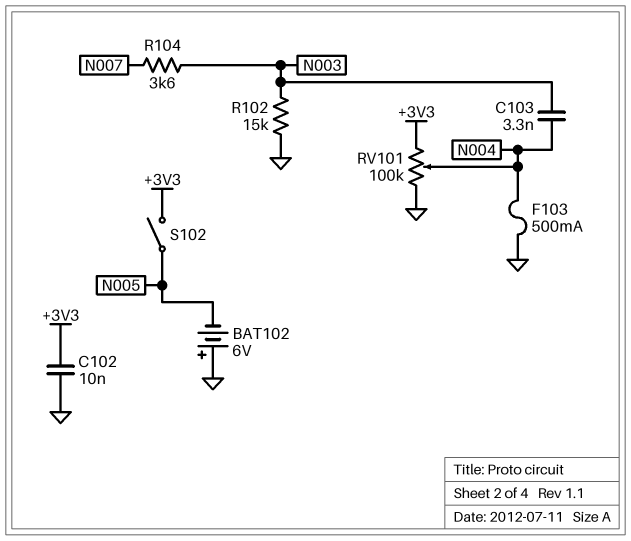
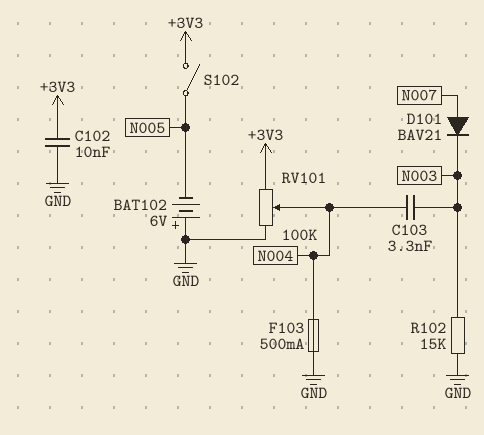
D101: none -> diode BAV21 (A N007, K N003)
R104: 3.6k (N003, N007) -> none

